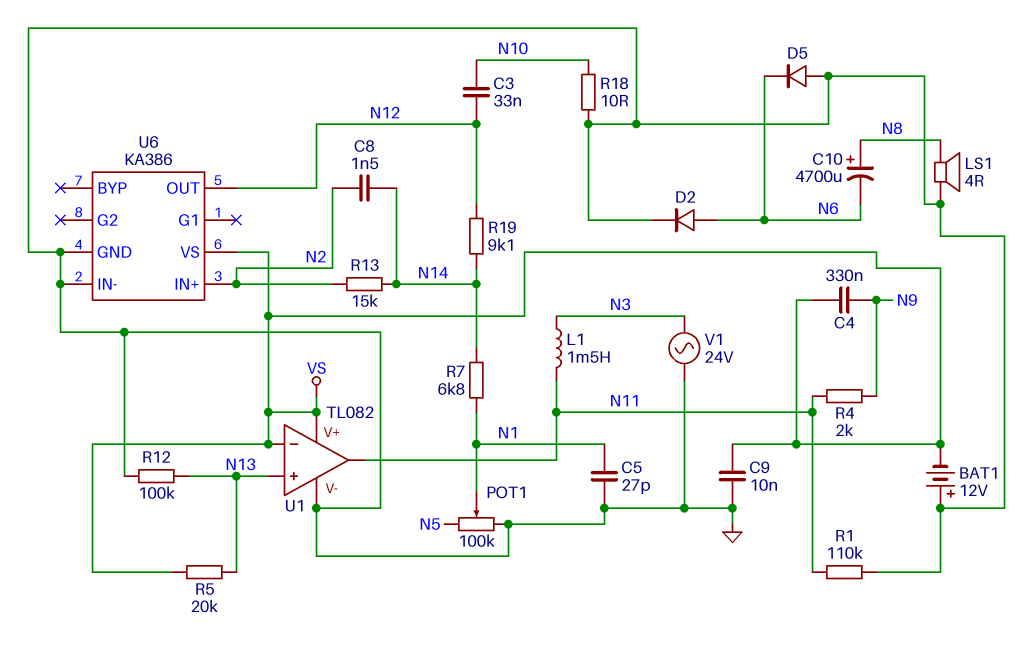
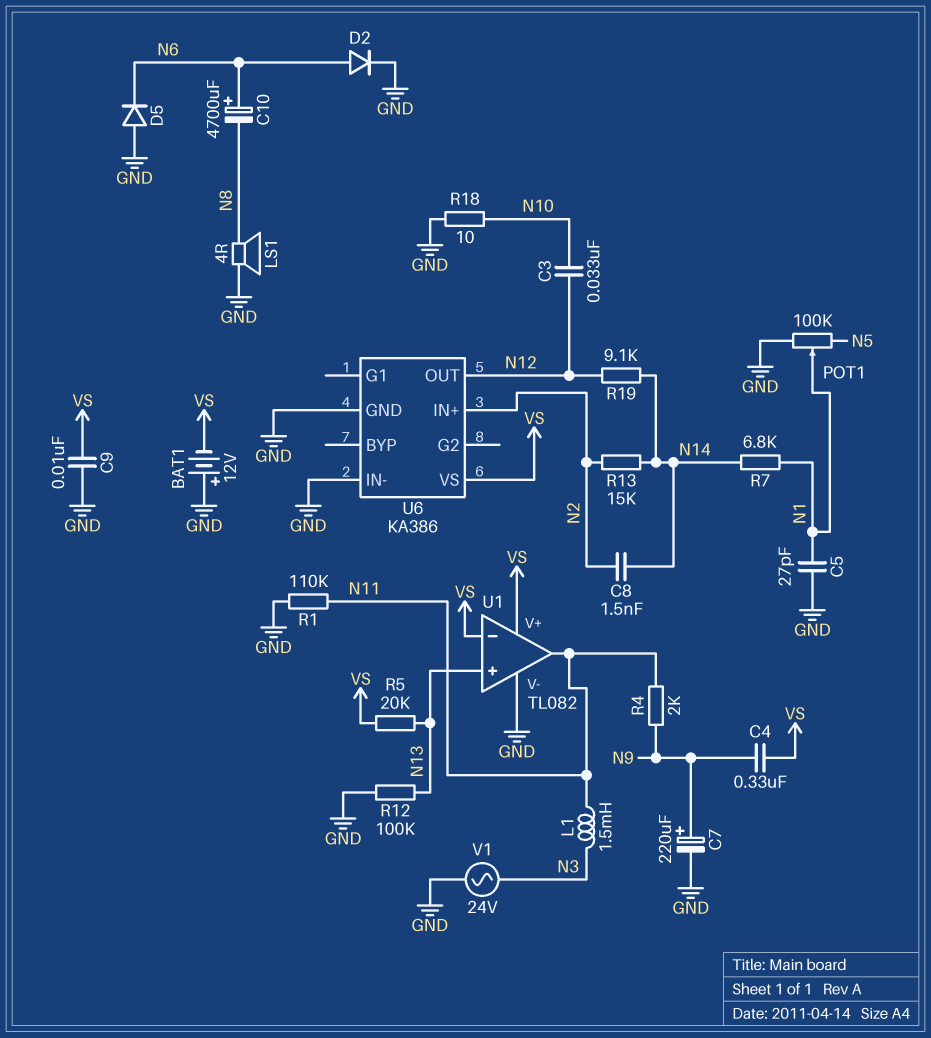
C7: none -> 220uF (plus N9, minus GND)
C10: 4700uF (plus N8, minus N6) -> 4700uF (plus N6, minus N8)

